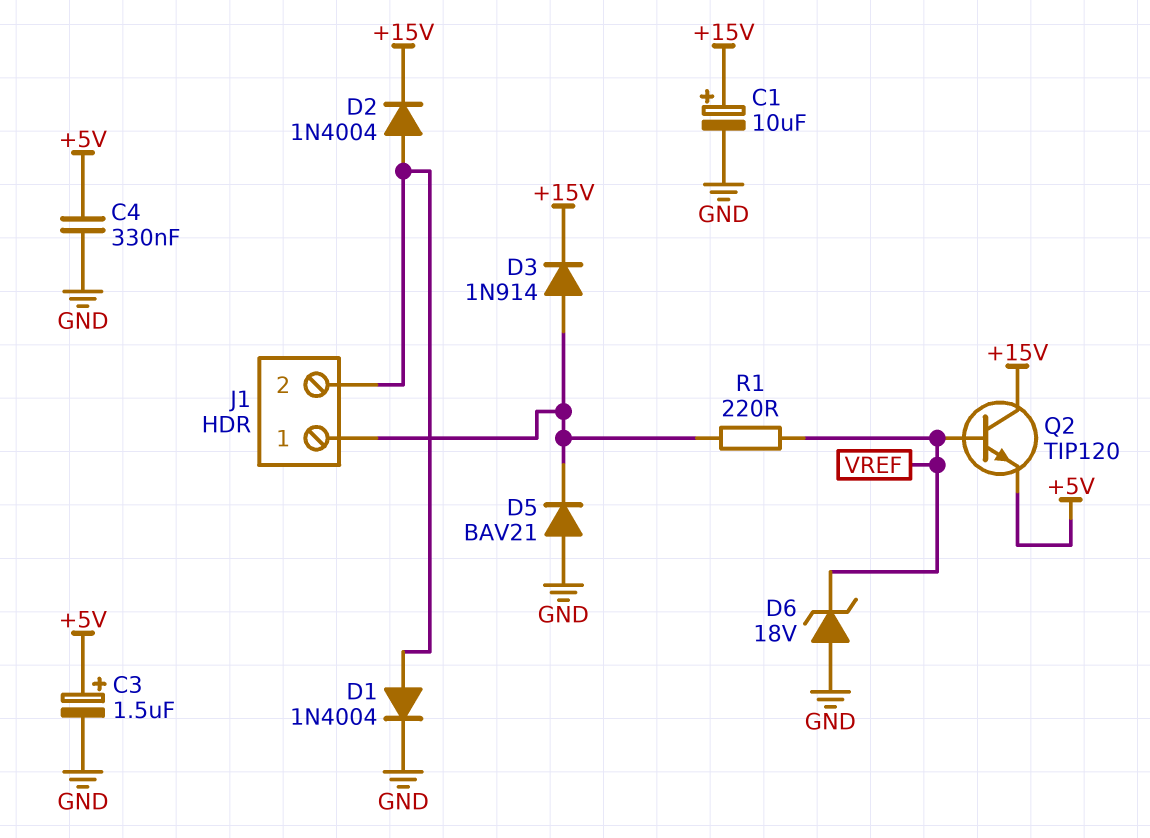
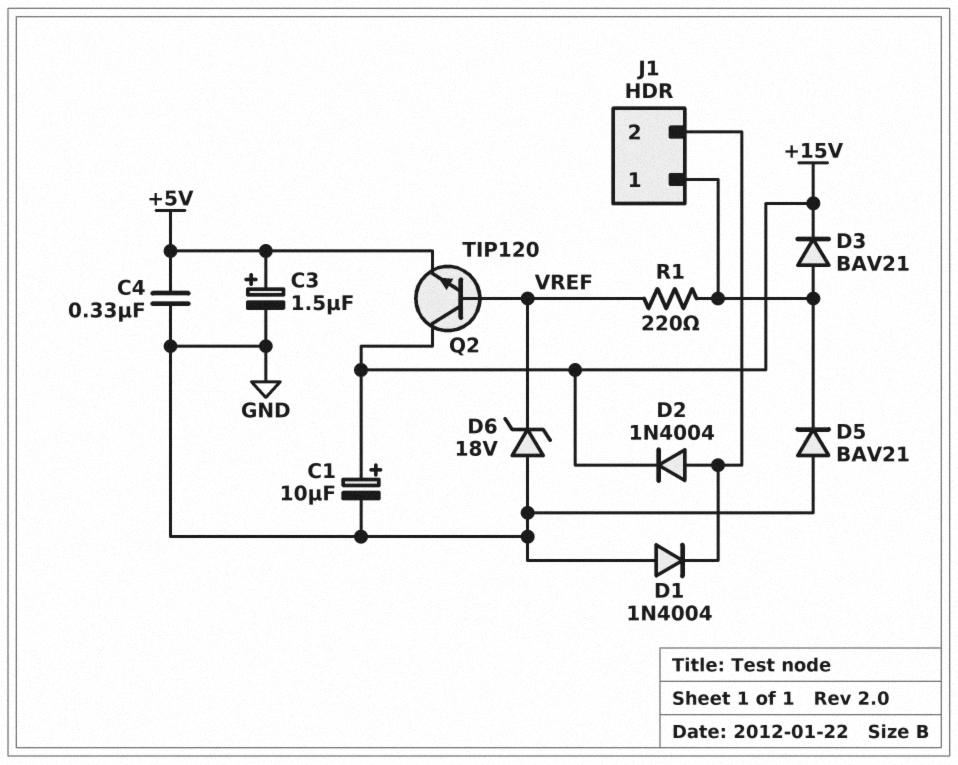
D1: diode 1N4004 (A J1/2, K GND) -> diode 1N4004 (A GND, K J1/2)
D3: diode 1N914 (A J1/1, K +15V) -> diode BAV21 (A J1/1, K +15V)

